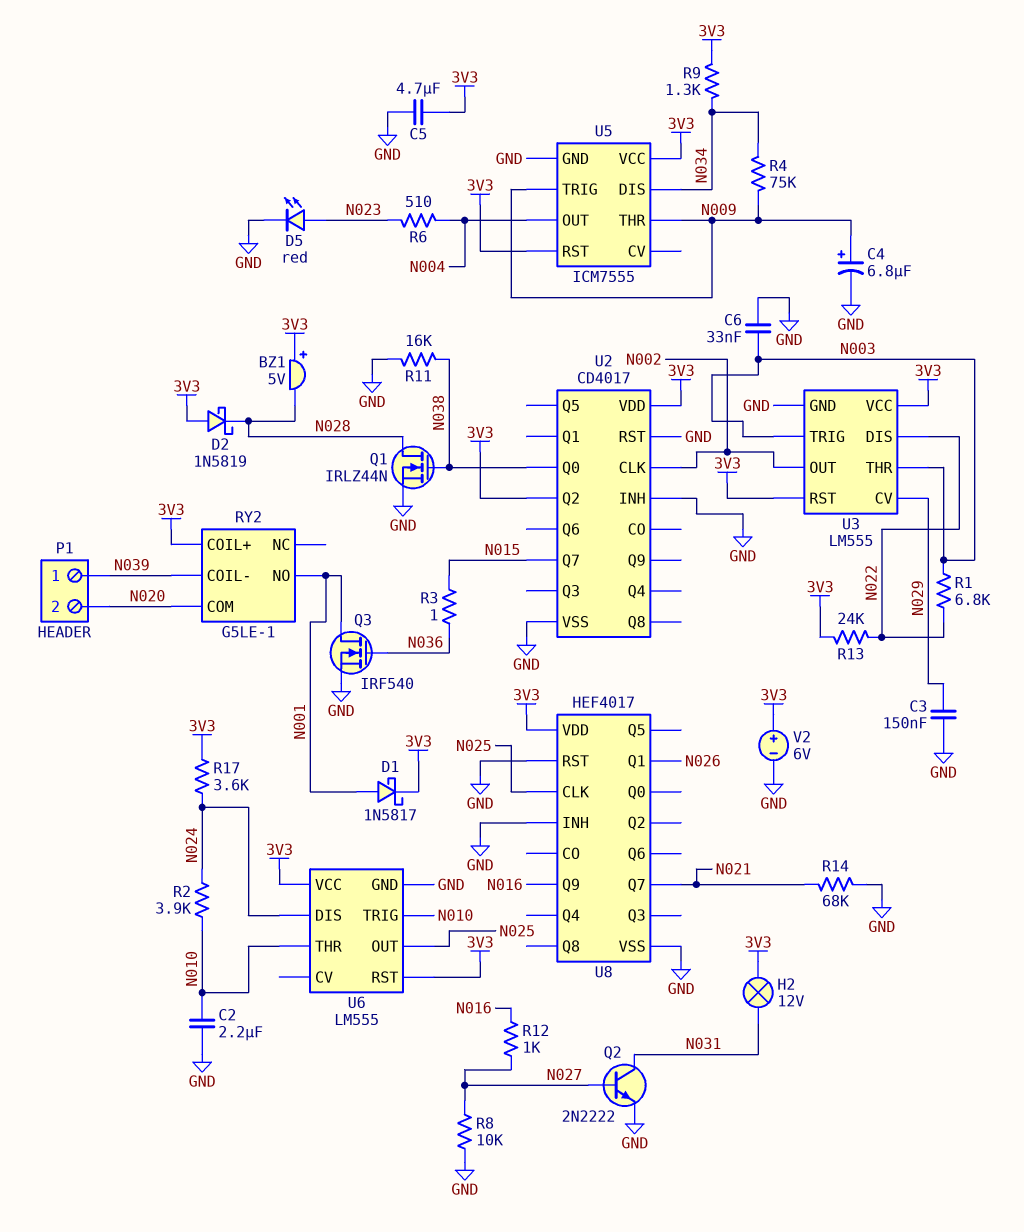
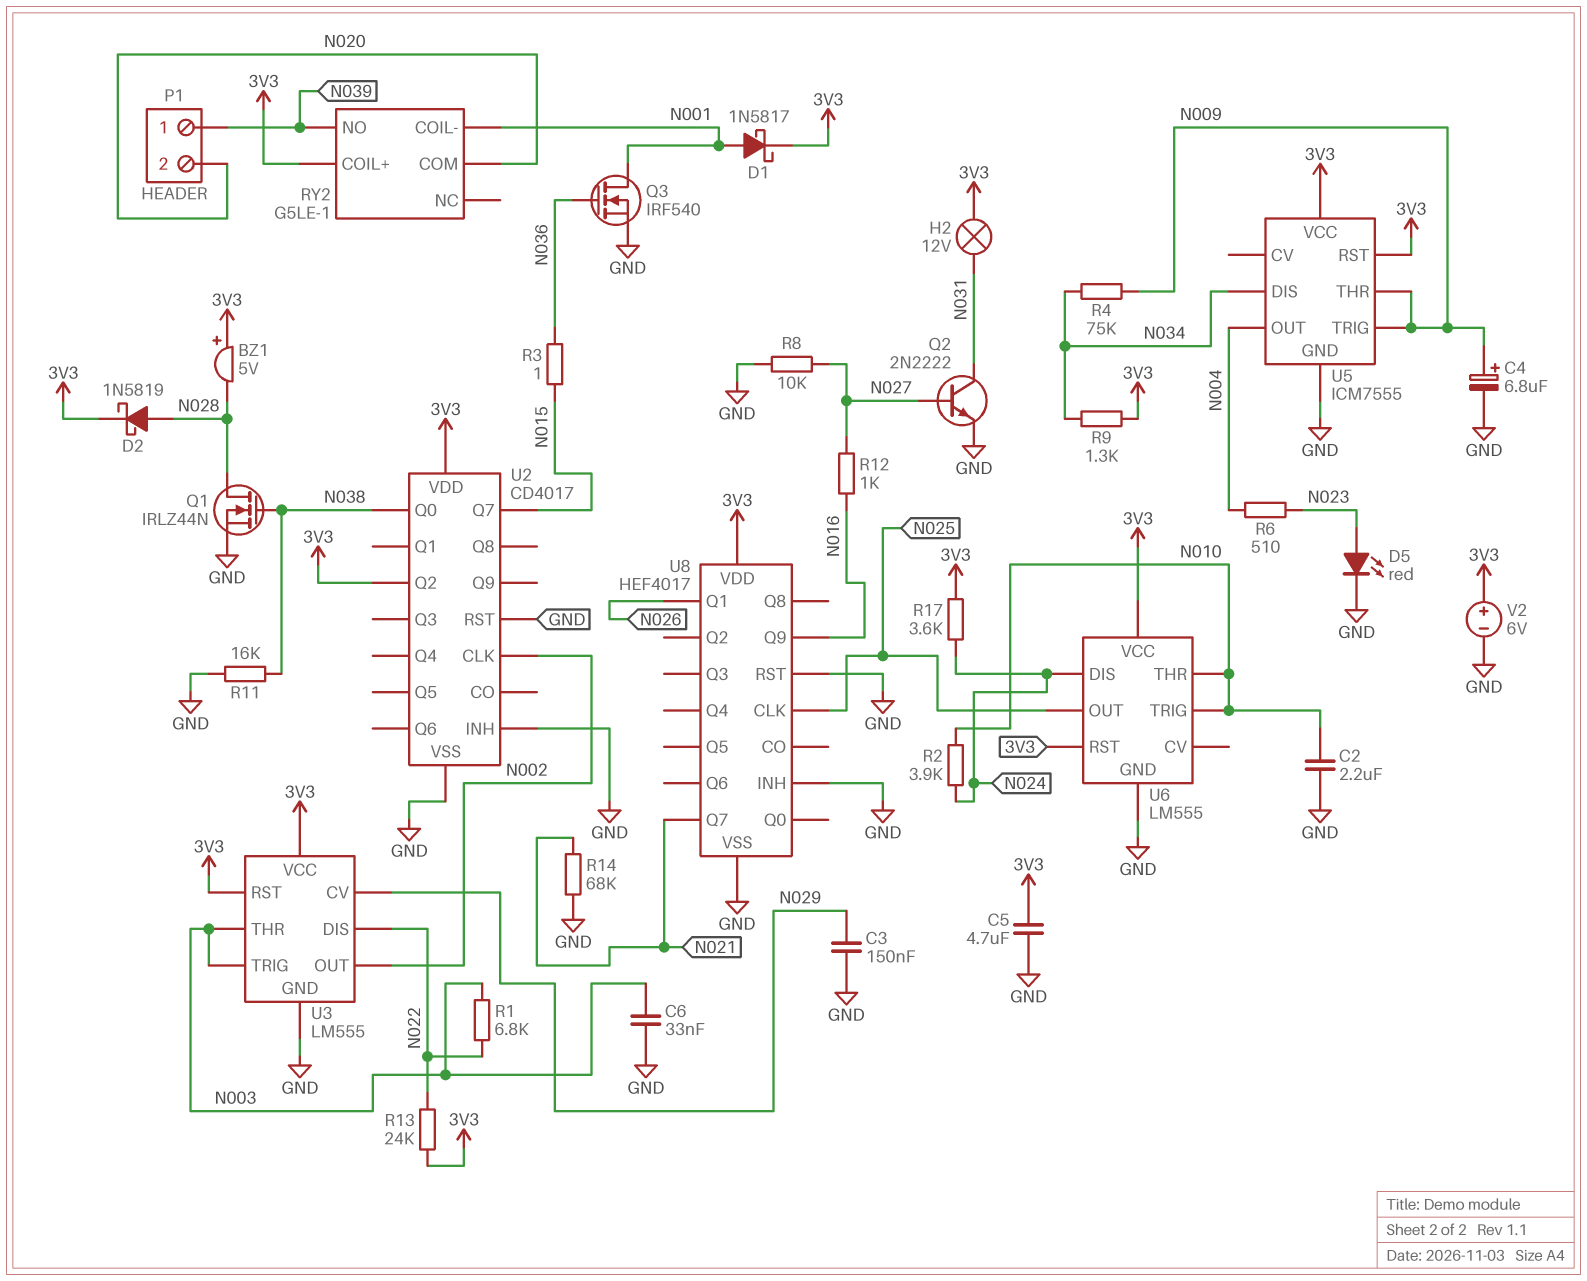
D2: schottky 1N5819 (A 3V3, K N028) -> schottky 1N5819 (A N028, K 3V3)
RY2 pin COIL-: N039 -> N001
RY2 pin NO: N001 -> N039

